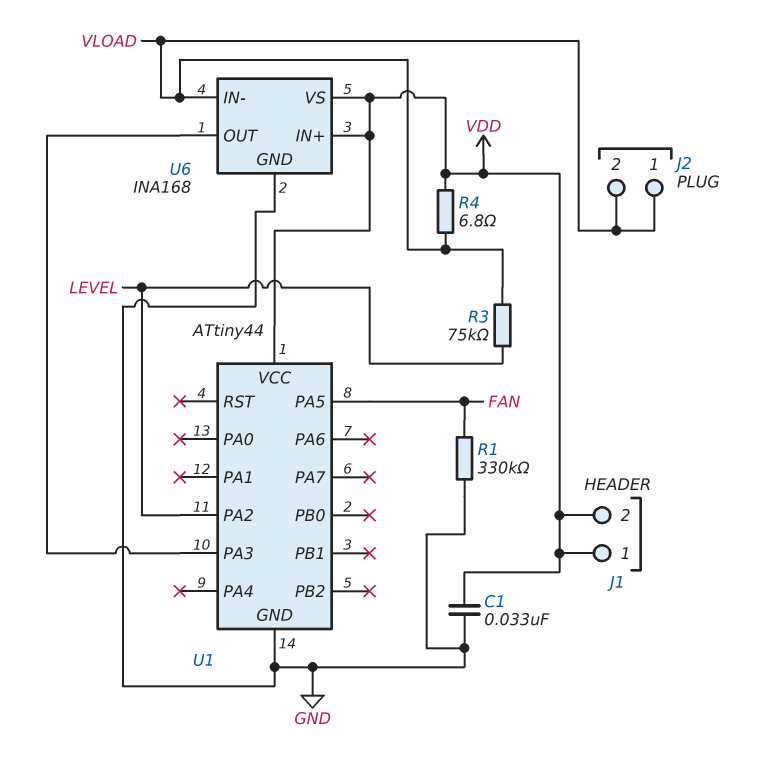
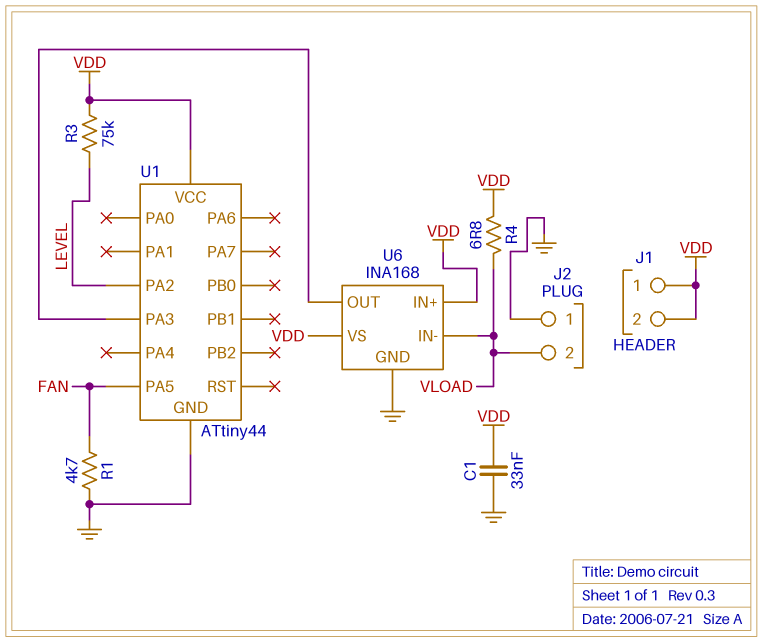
J2 pin 1: VLOAD -> GND
R1: 330k (FAN, GND) -> 4.7k (FAN, GND)
R3: 75k (LEVEL, VLOAD) -> 75k (LEVEL, VDD)

